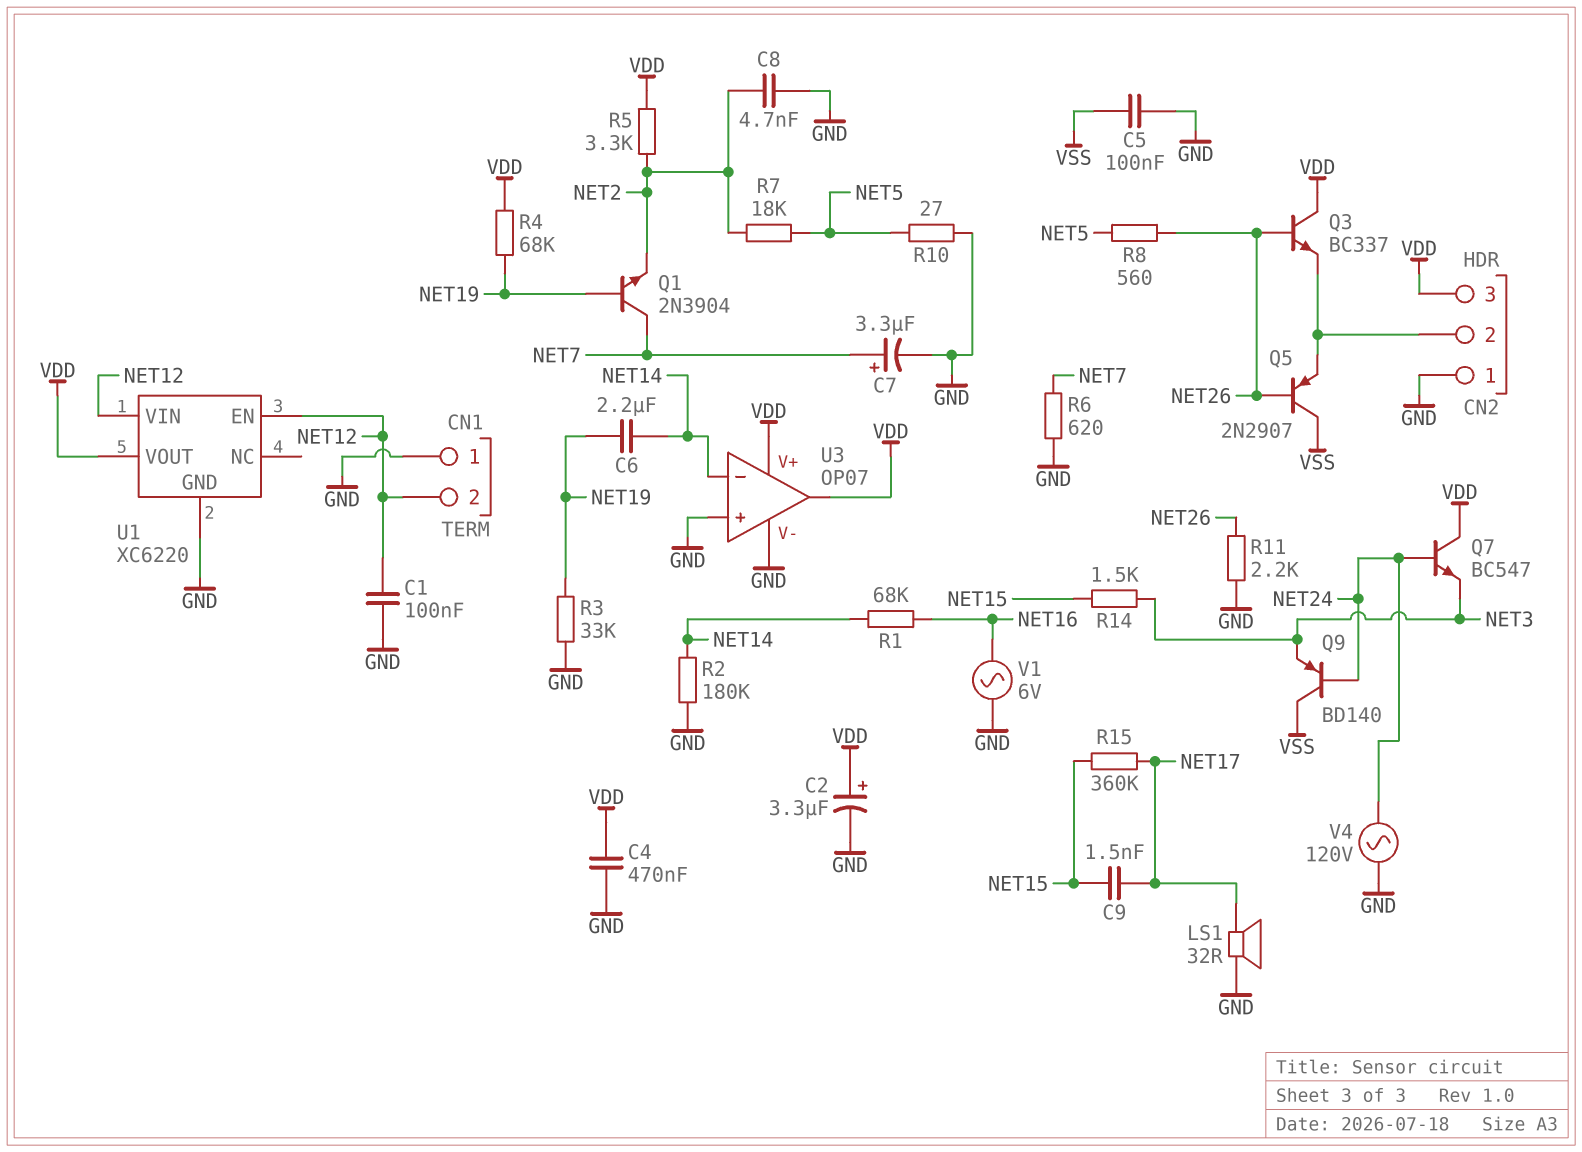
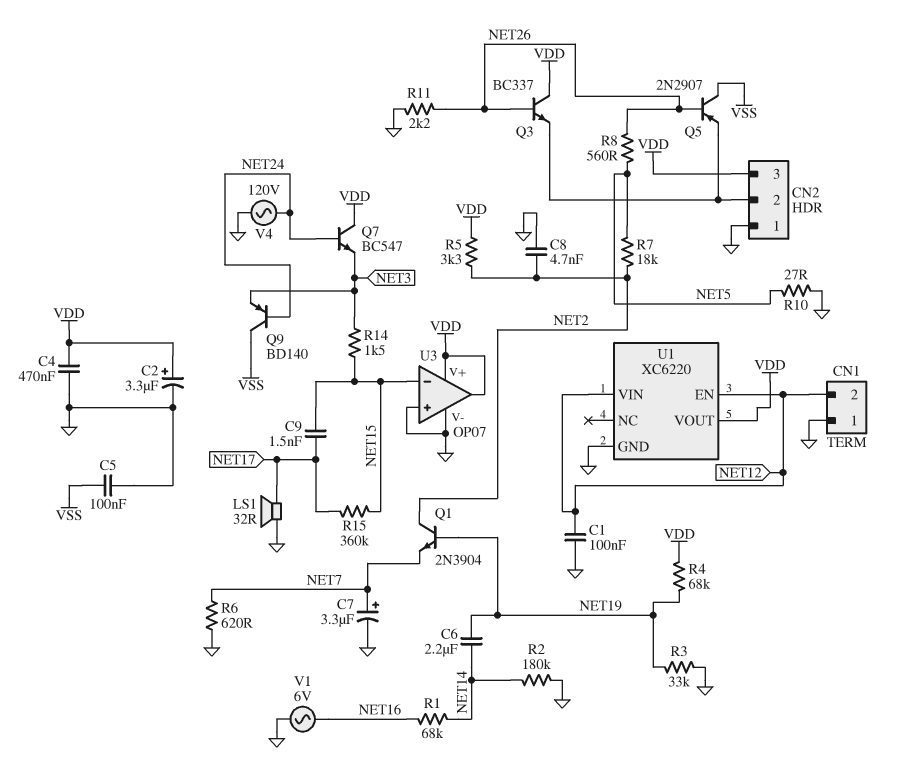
Q1: NPN 2N3904 (B NET19, C NET7, E NET2) -> NPN 2N3904 (B NET19, C NET2, E NET7)
U3 pin in-: NET14 -> NET15

